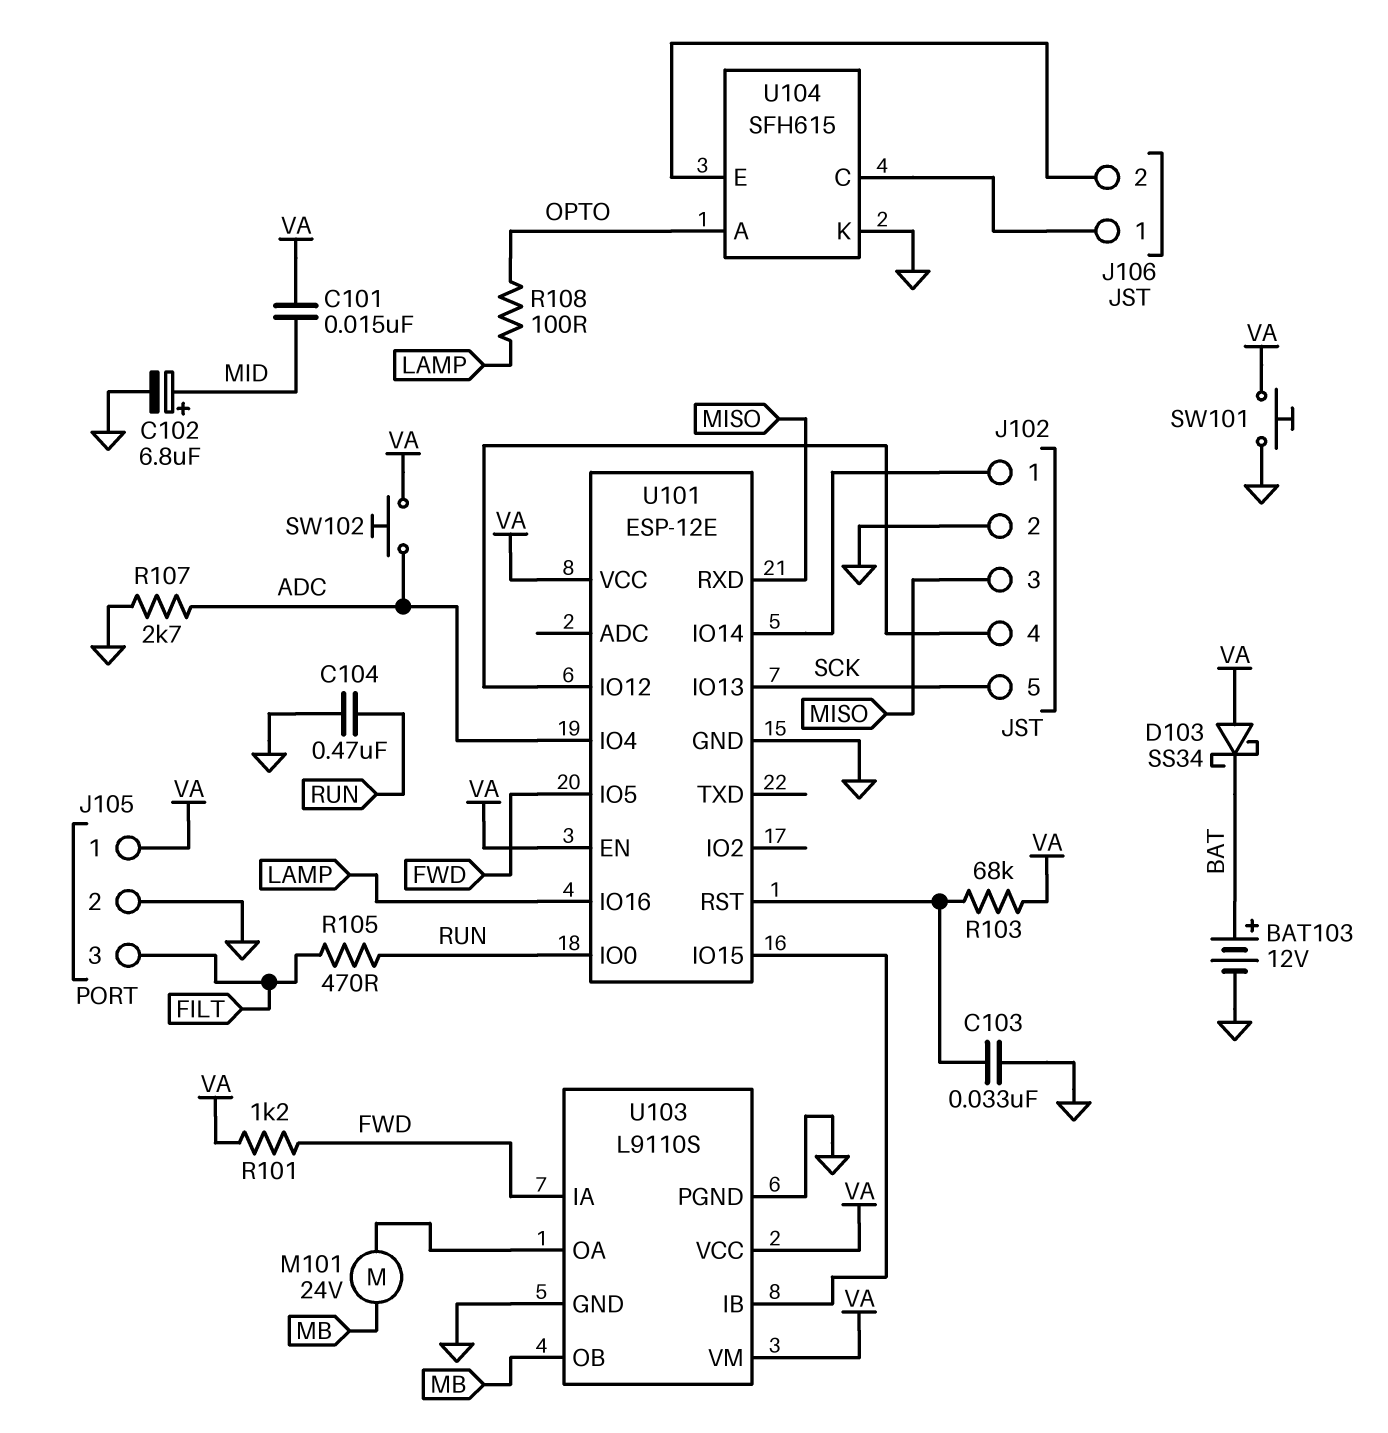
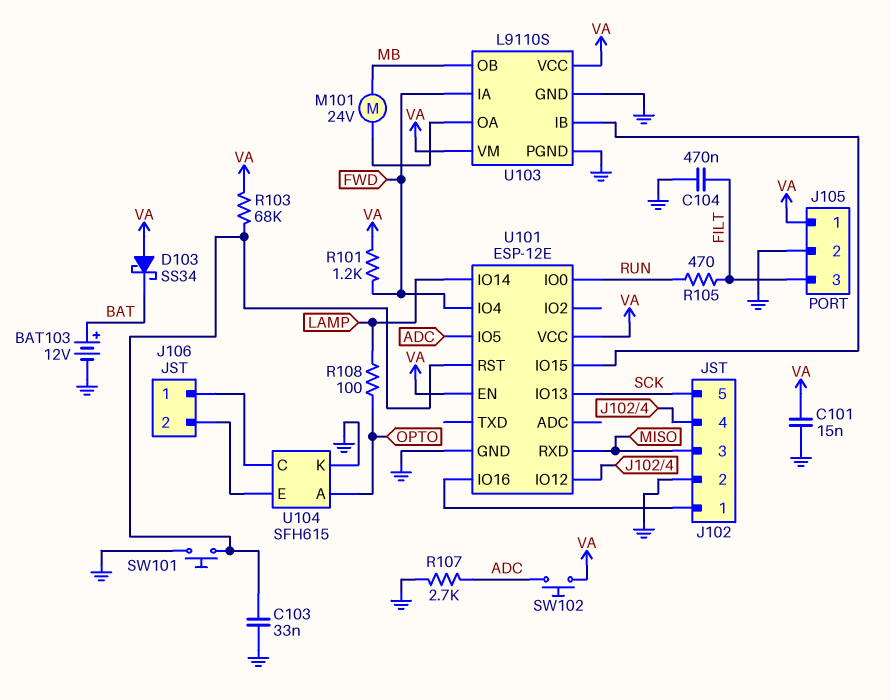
C101: 15nF (MID, VA) -> 15nF (GND, VA)
C102: 6.8uF (plus MID, minus GND) -> none
C104: 470nF (GND, RUN) -> 470nF (FILT, GND)
SW101: button (GND, VA) -> button (GND, U101/RST)
U101 pin IO4: ADC -> FWD
U101 pin IO5: FWD -> ADC
U101 pin IO14: J102/1 -> LAMP
U101 pin IO16: LAMP -> J102/1

